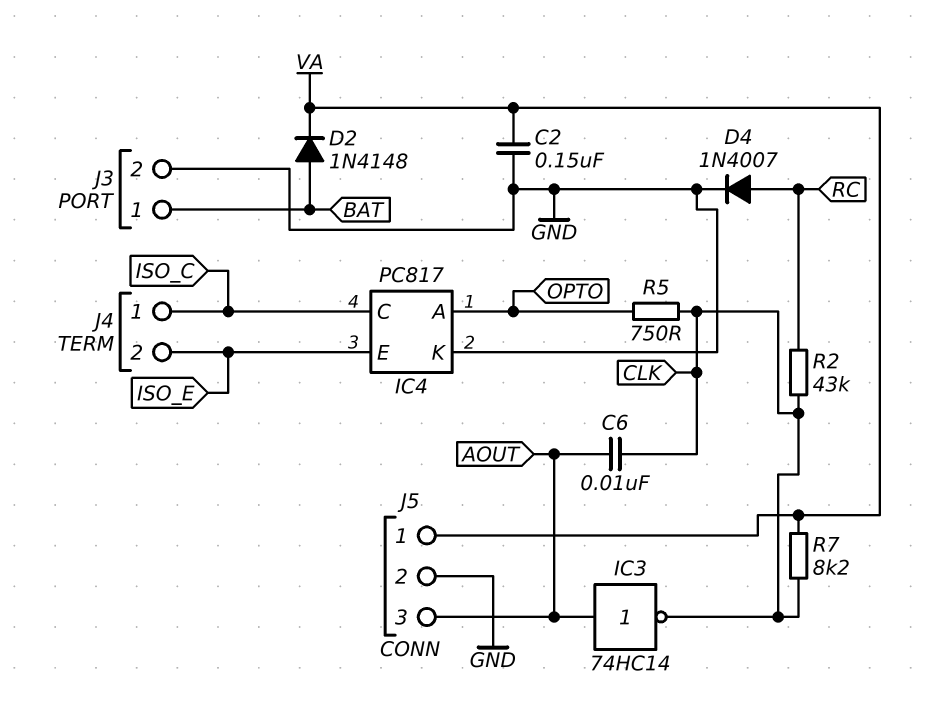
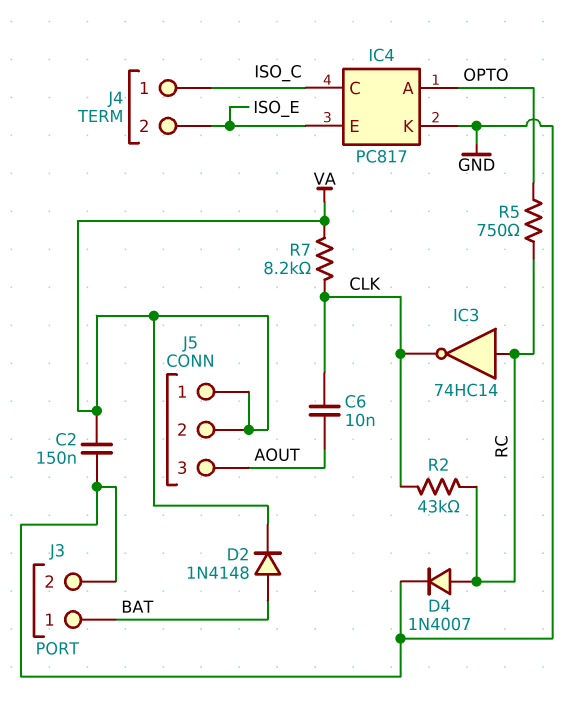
IC3: NOT 74HC14 (in AOUT, out CLK) -> NOT 74HC14 (in RC, out CLK)
J5 pin 2: GND -> VA
R5: 750 (CLK, OPTO) -> 750 (OPTO, RC)

